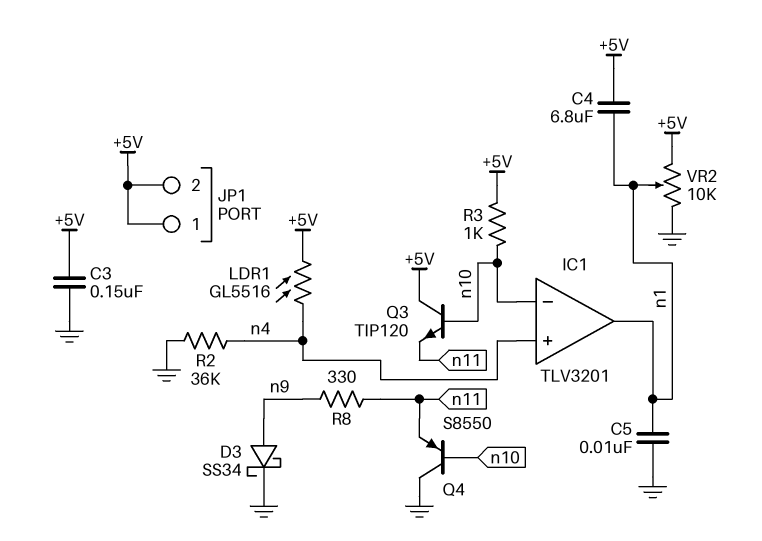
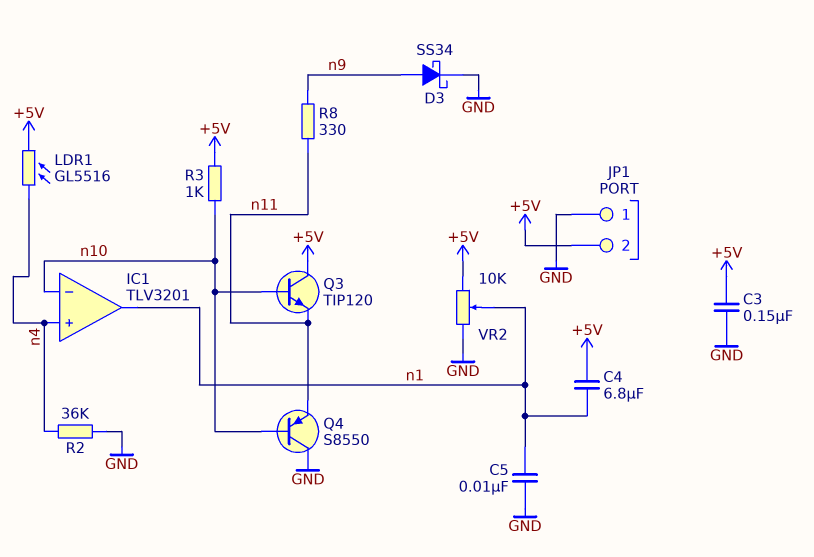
JP1 pin 1: +5V -> GND

